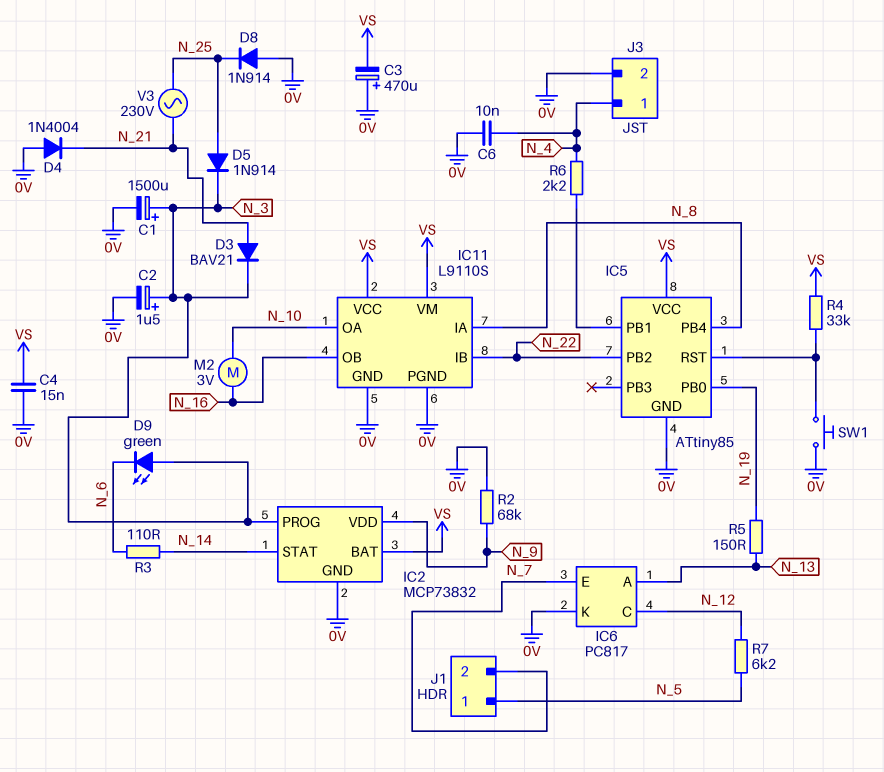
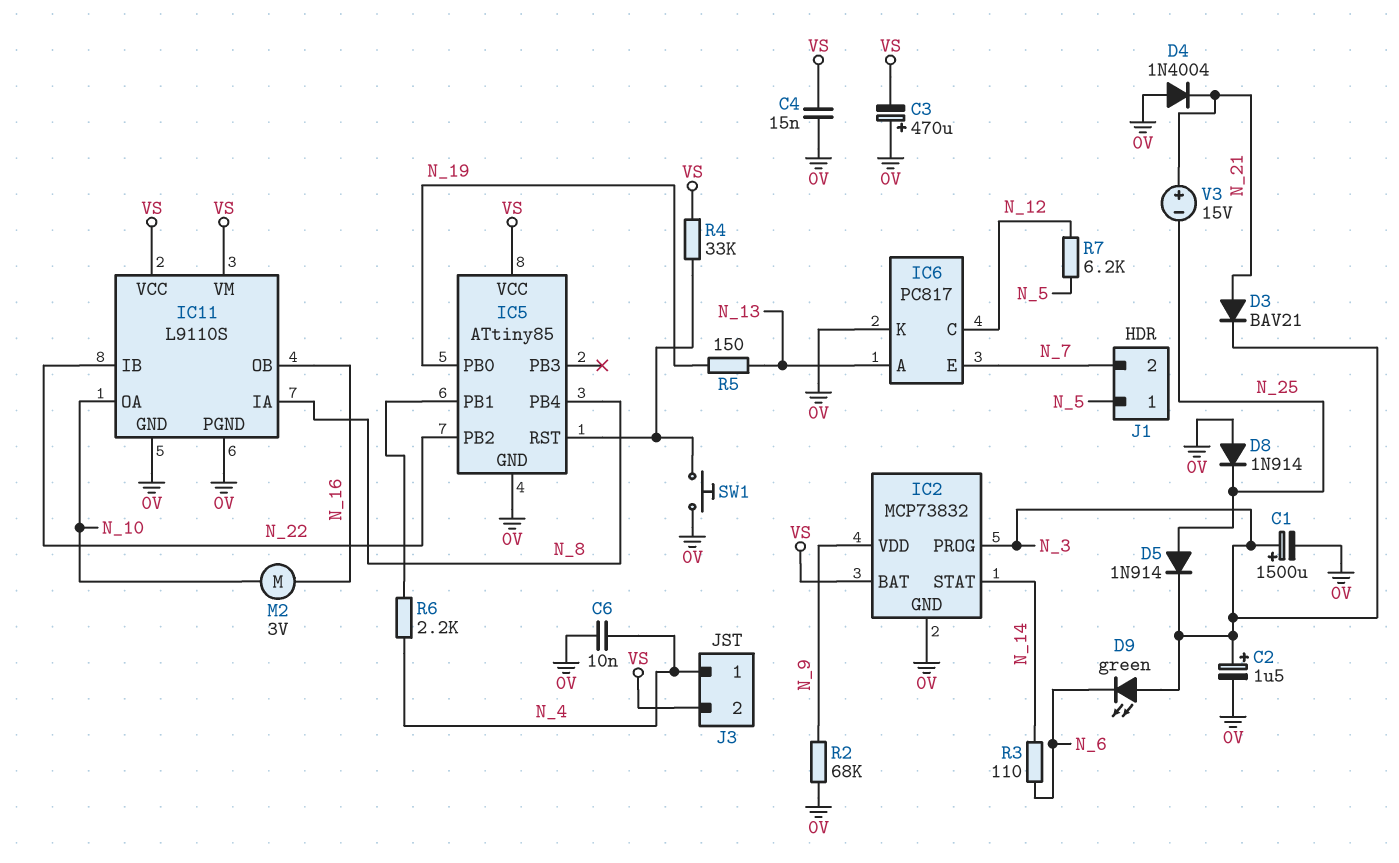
J3 pin 2: 0V -> VS
V3: AC 230V (N_21, N_25) -> 15V (plus N_21, minus N_25)

